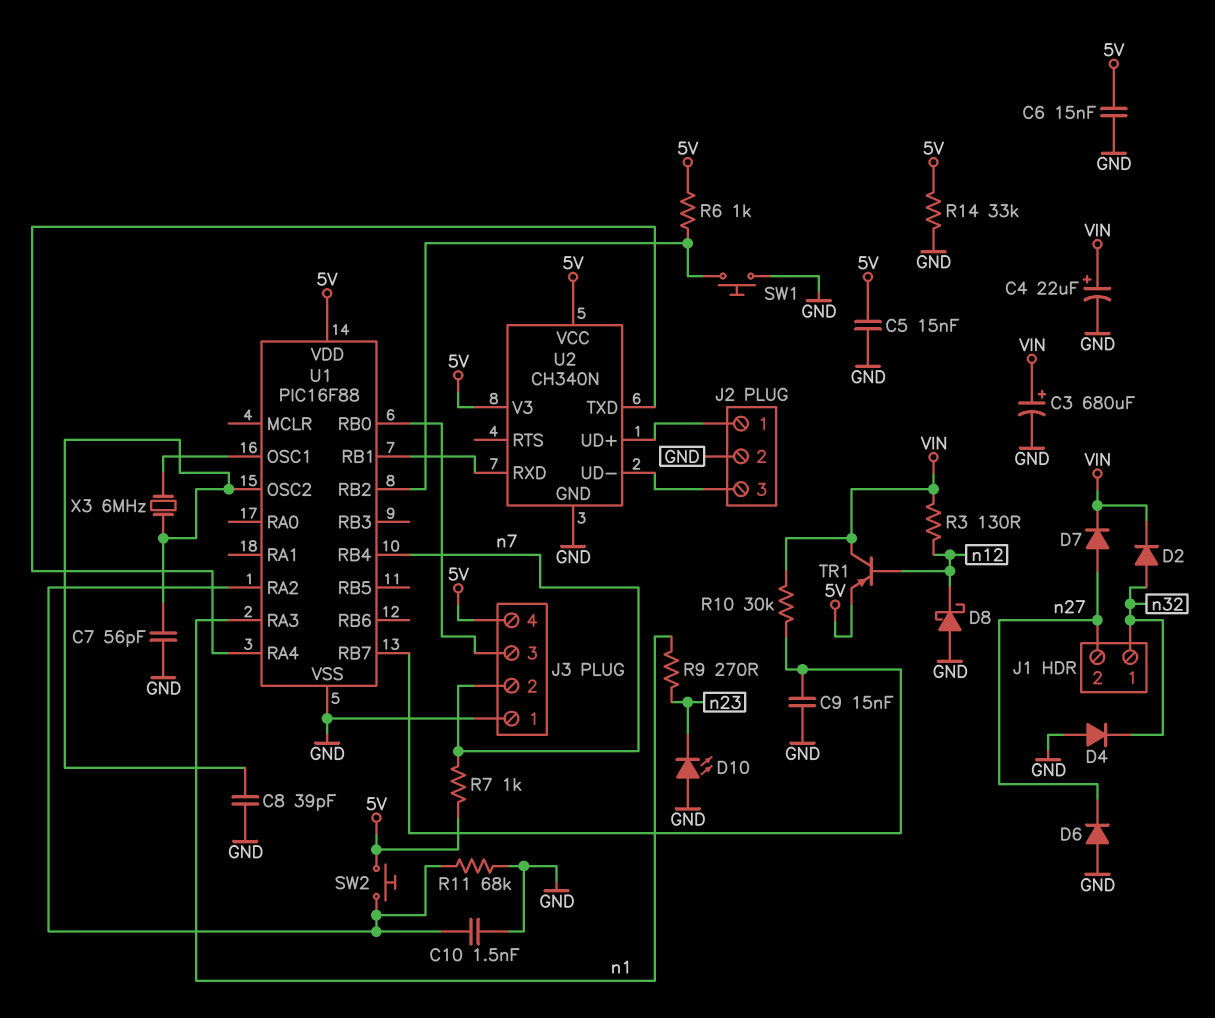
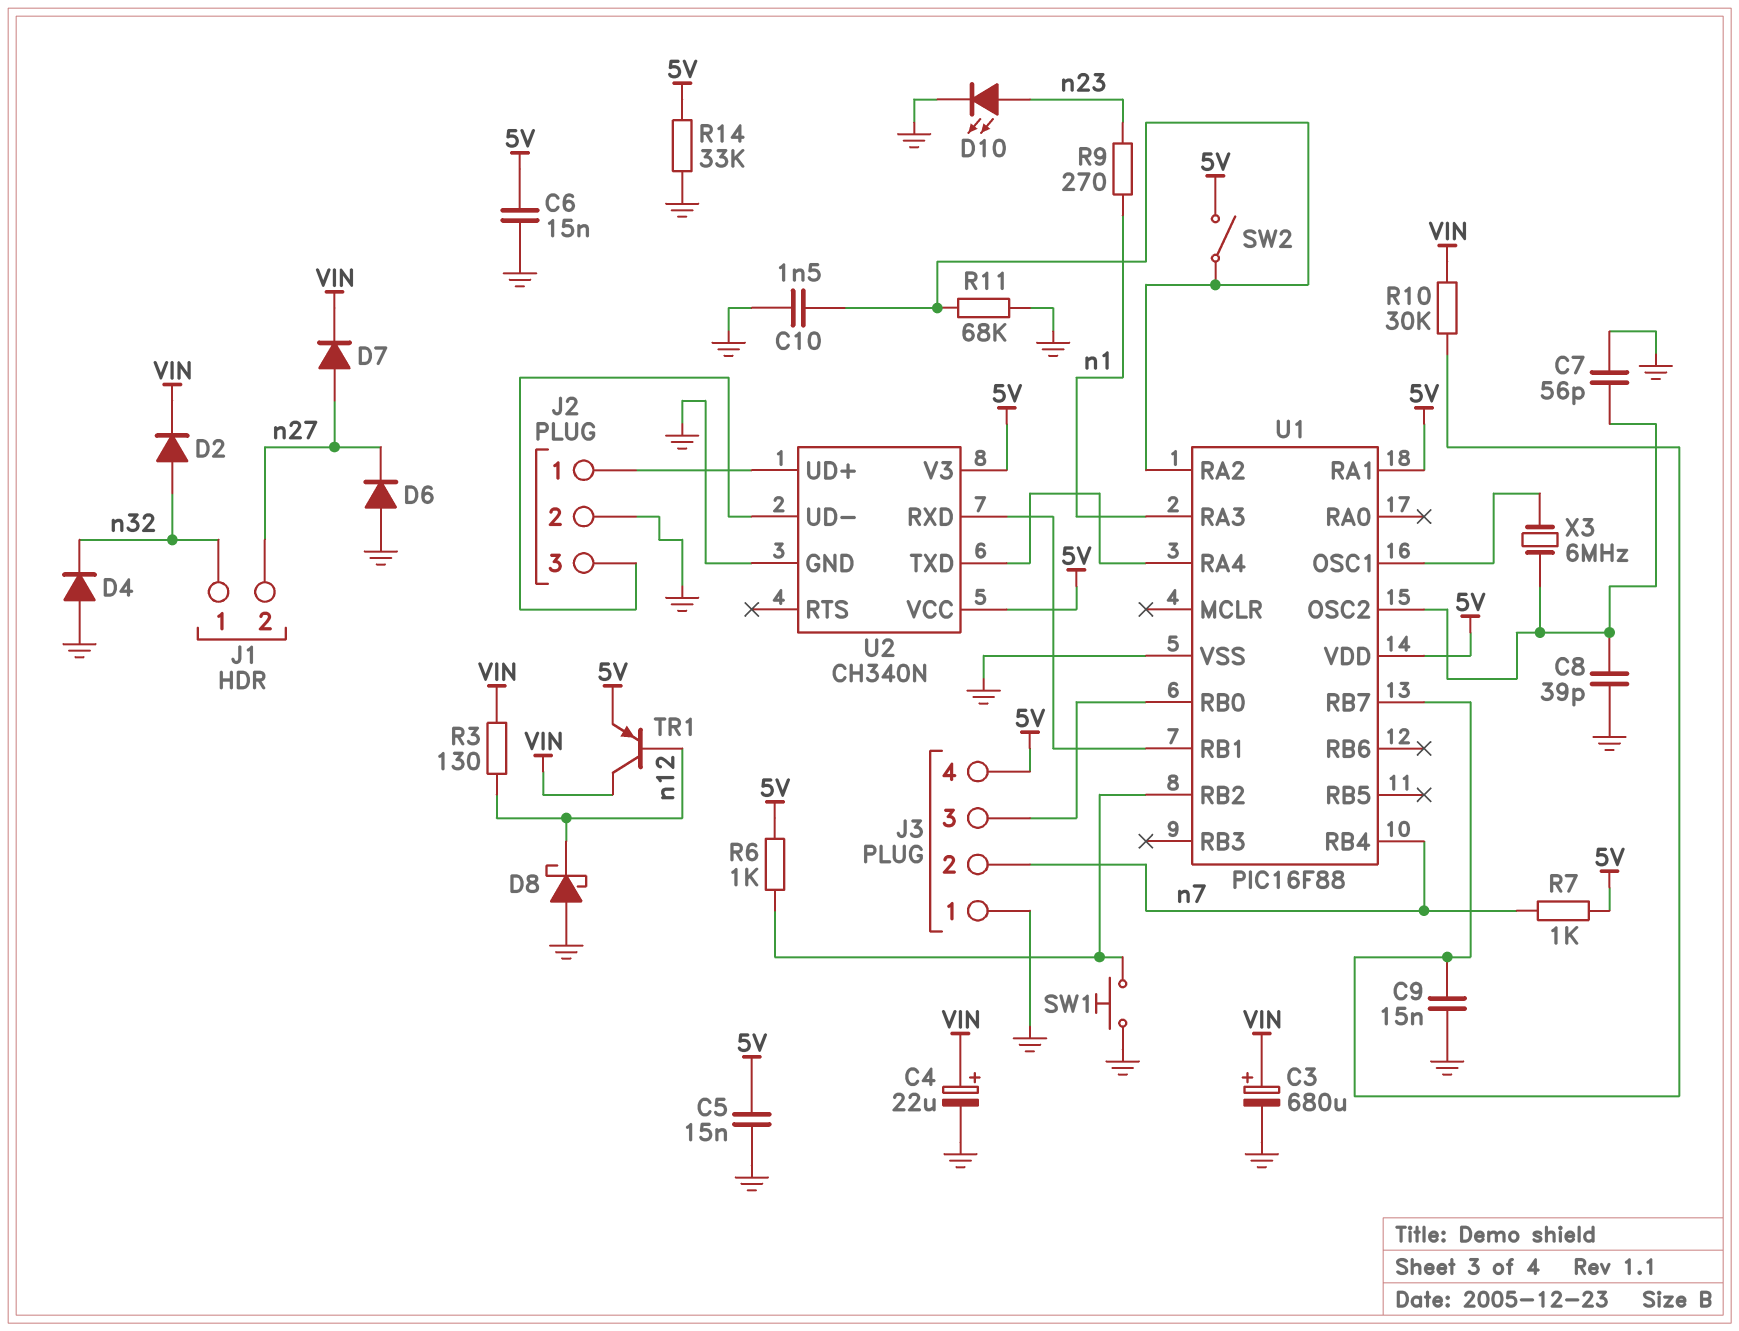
D10: LED (A GND, K n23) -> LED (A n23, K GND)
SW2: button (5V, U1/RA2) -> switch (5V, U1/RA2)
U1 pin RA1: none -> 5V

